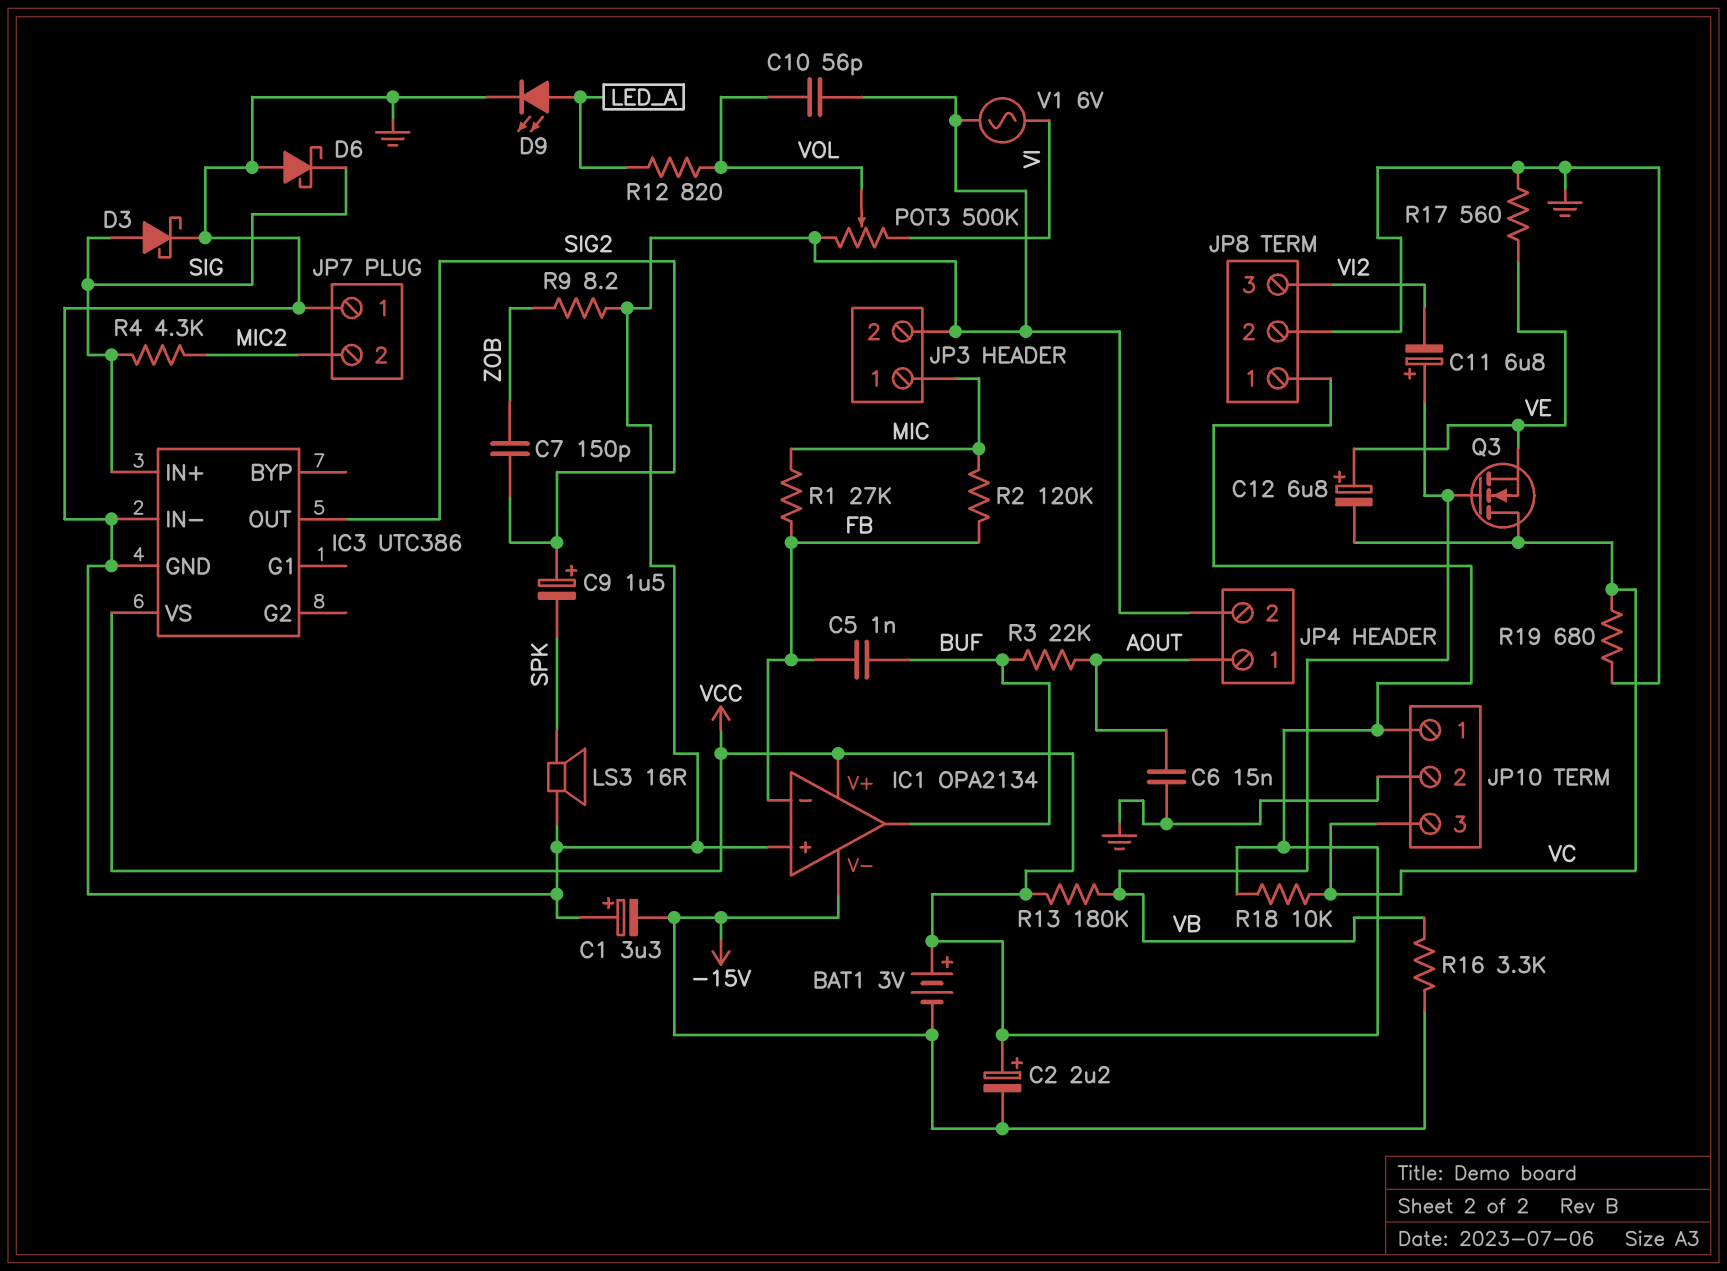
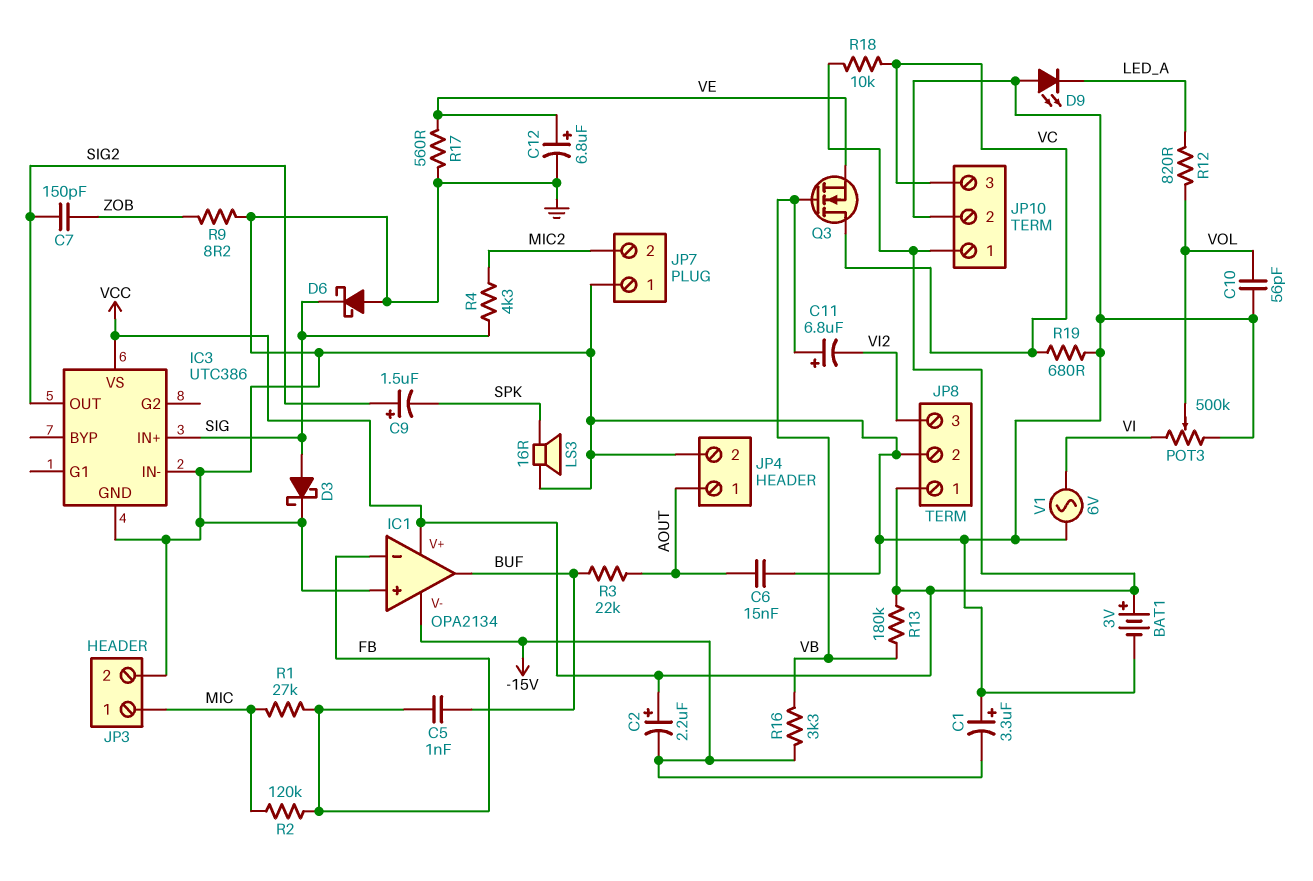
BAT1: 3V (plus VCC, minus -15V) -> 3V (plus VCC, minus GND)
C12: 6.8uF (plus VE, minus VC) -> 6.8uF (plus VE, minus GND)
D9: LED (A LED_A, K GND) -> LED (A GND, K LED_A)

